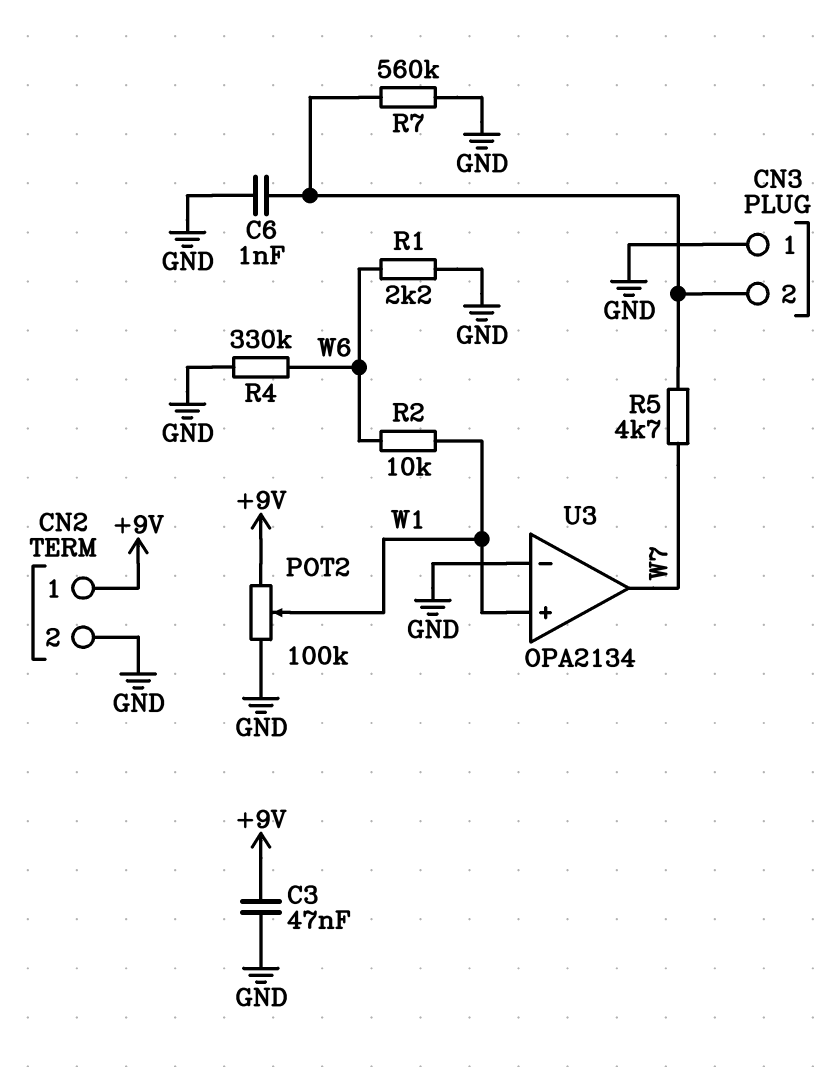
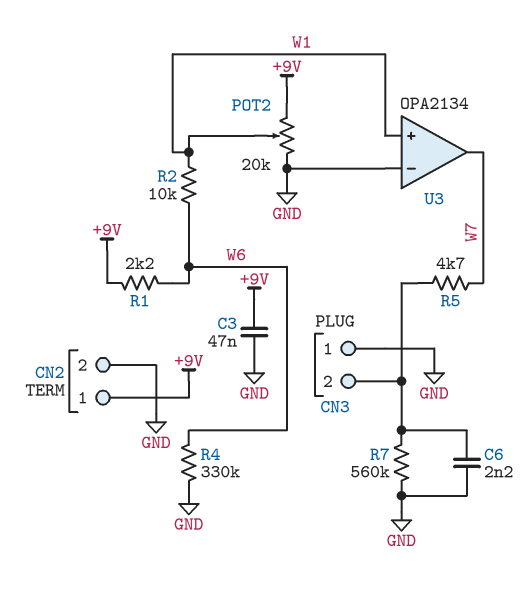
C6: 1nF (CN3/2, GND) -> 2.2nF (CN3/2, GND)
POT2: 100k (+9V, GND, wiper W1) -> 20k (+9V, GND, wiper W1)
R1: 2.2k (GND, W6) -> 2.2k (+9V, W6)

